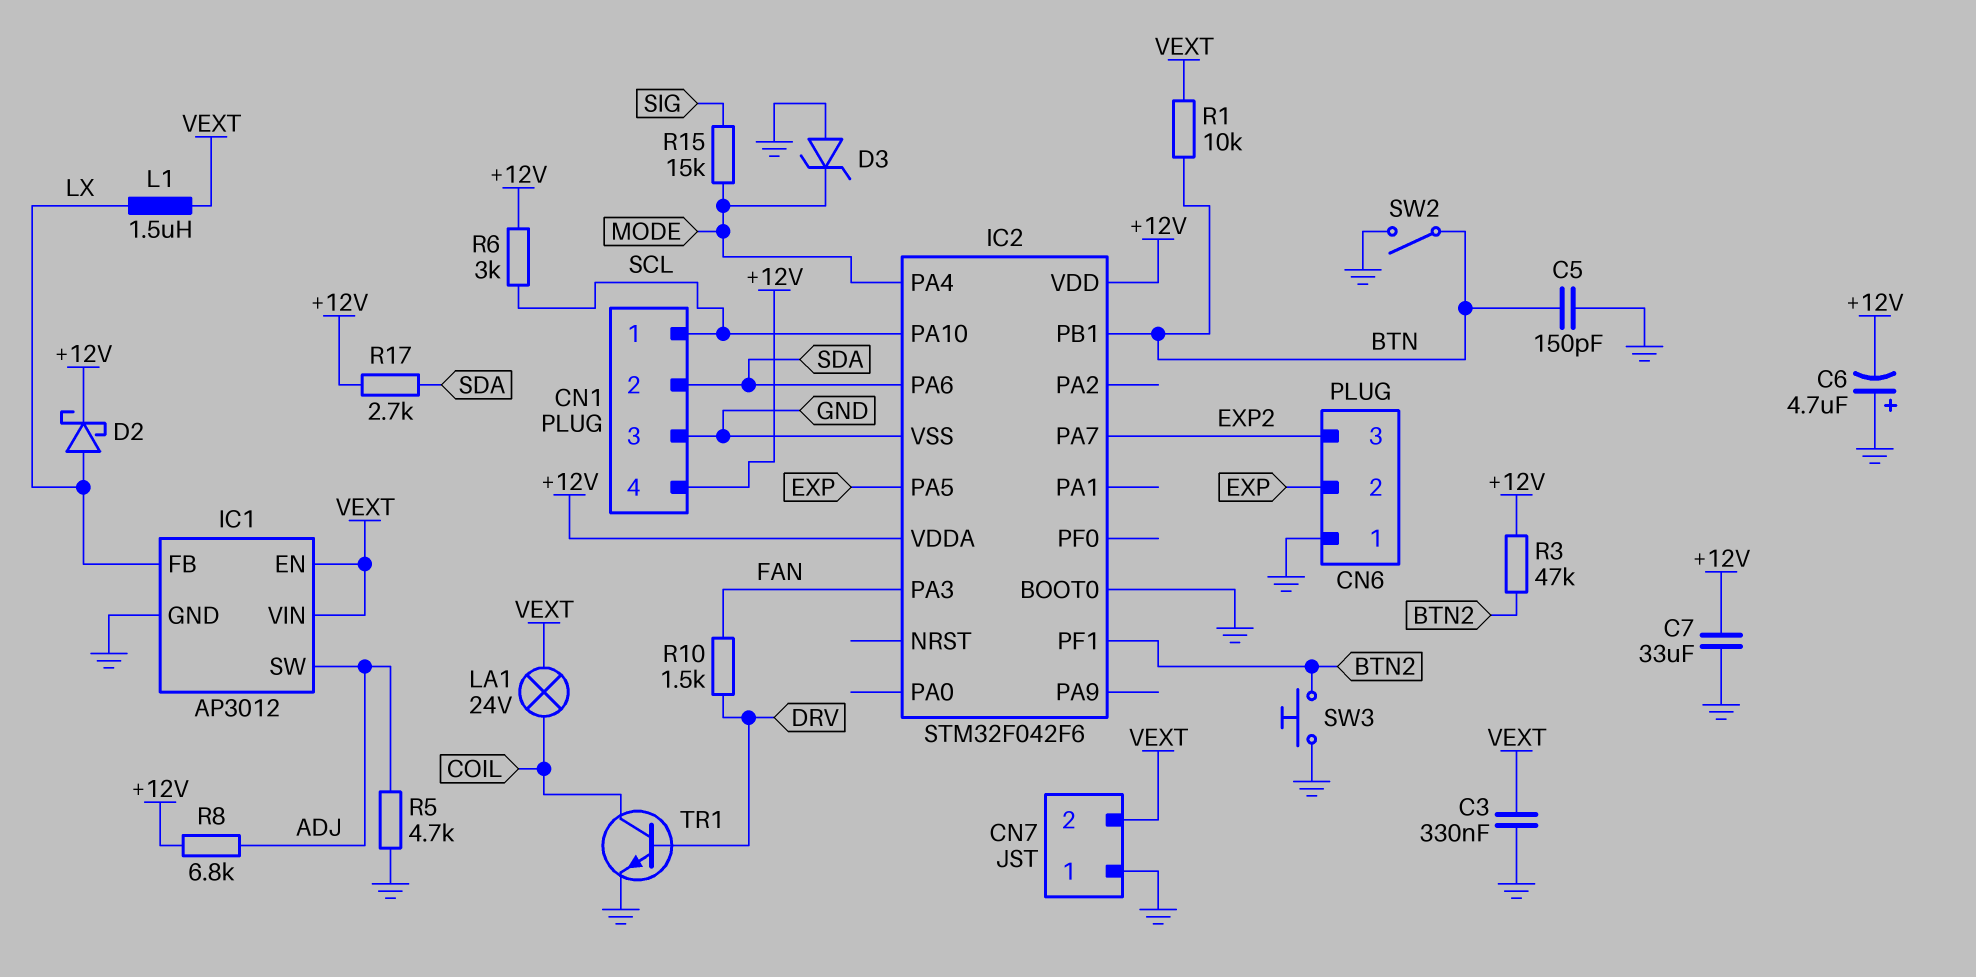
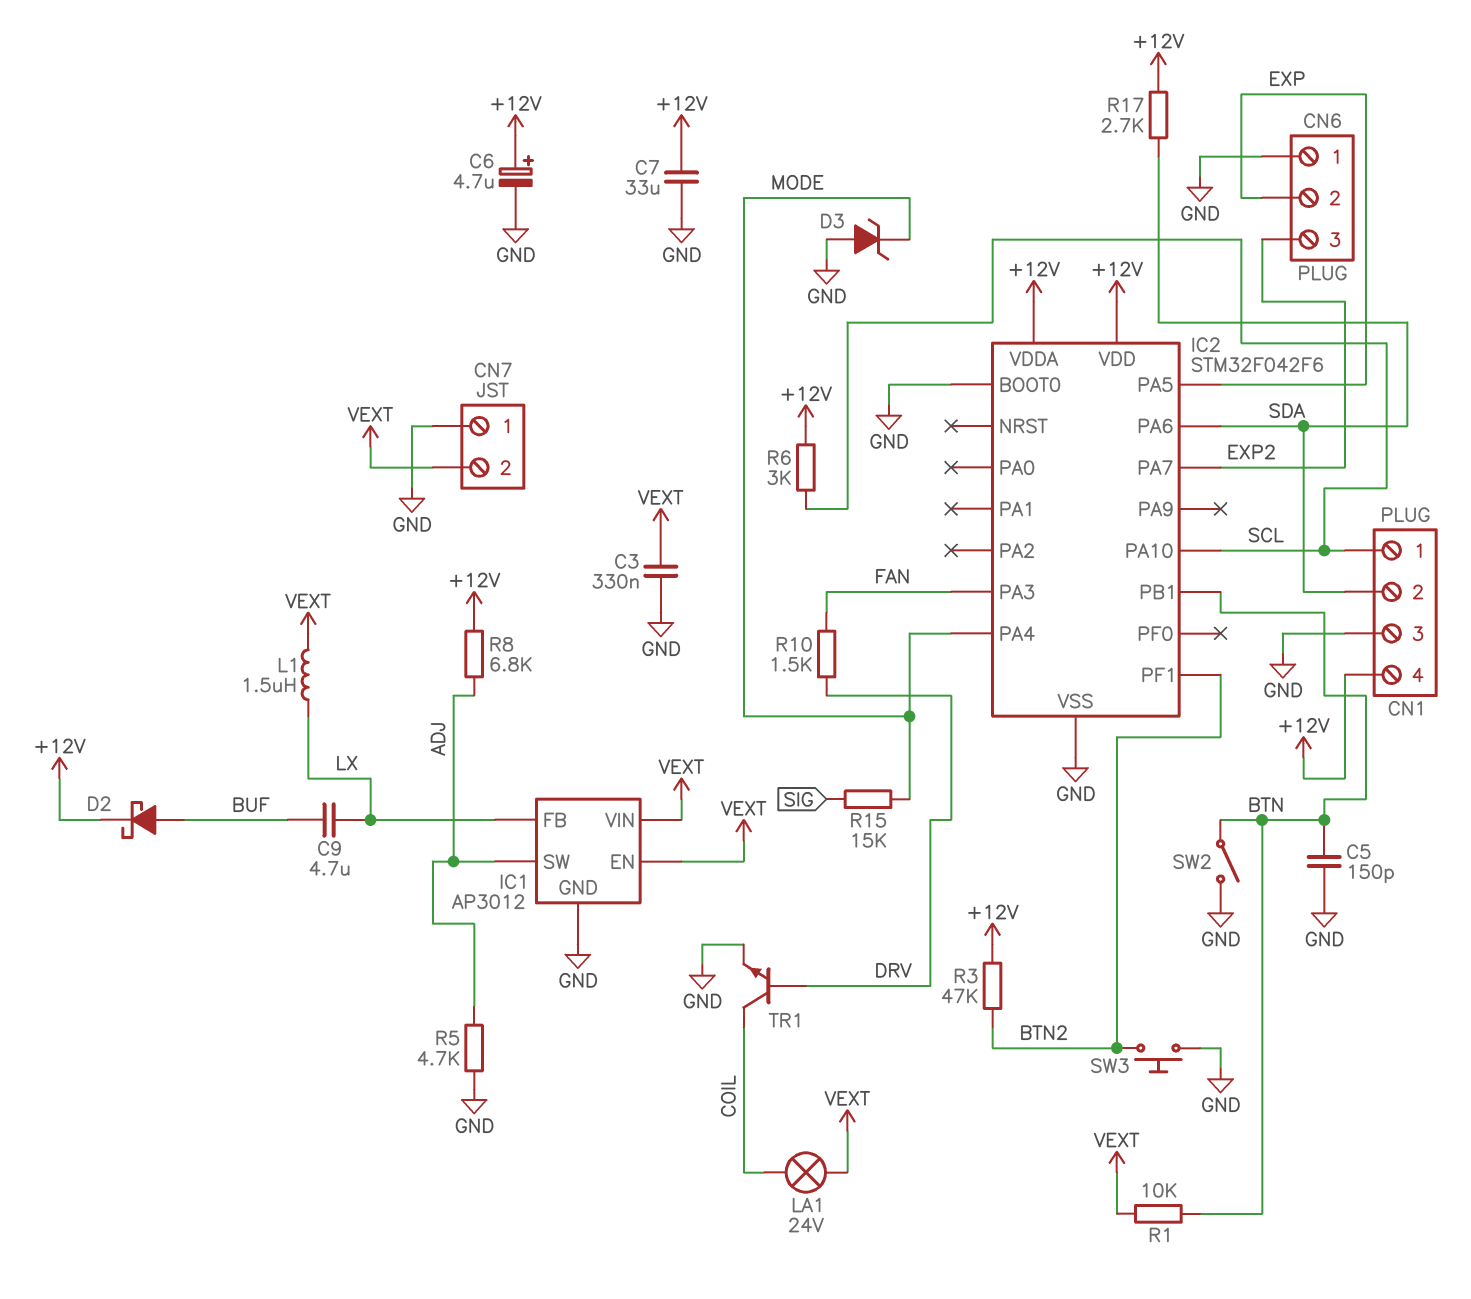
C6: 4.7uF (plus GND, minus +12V) -> 4.7uF (plus +12V, minus GND)
C9: none -> 4.7uF (BUF, LX)
D2: schottky (A LX, K +12V) -> schottky (A BUF, K +12V)

